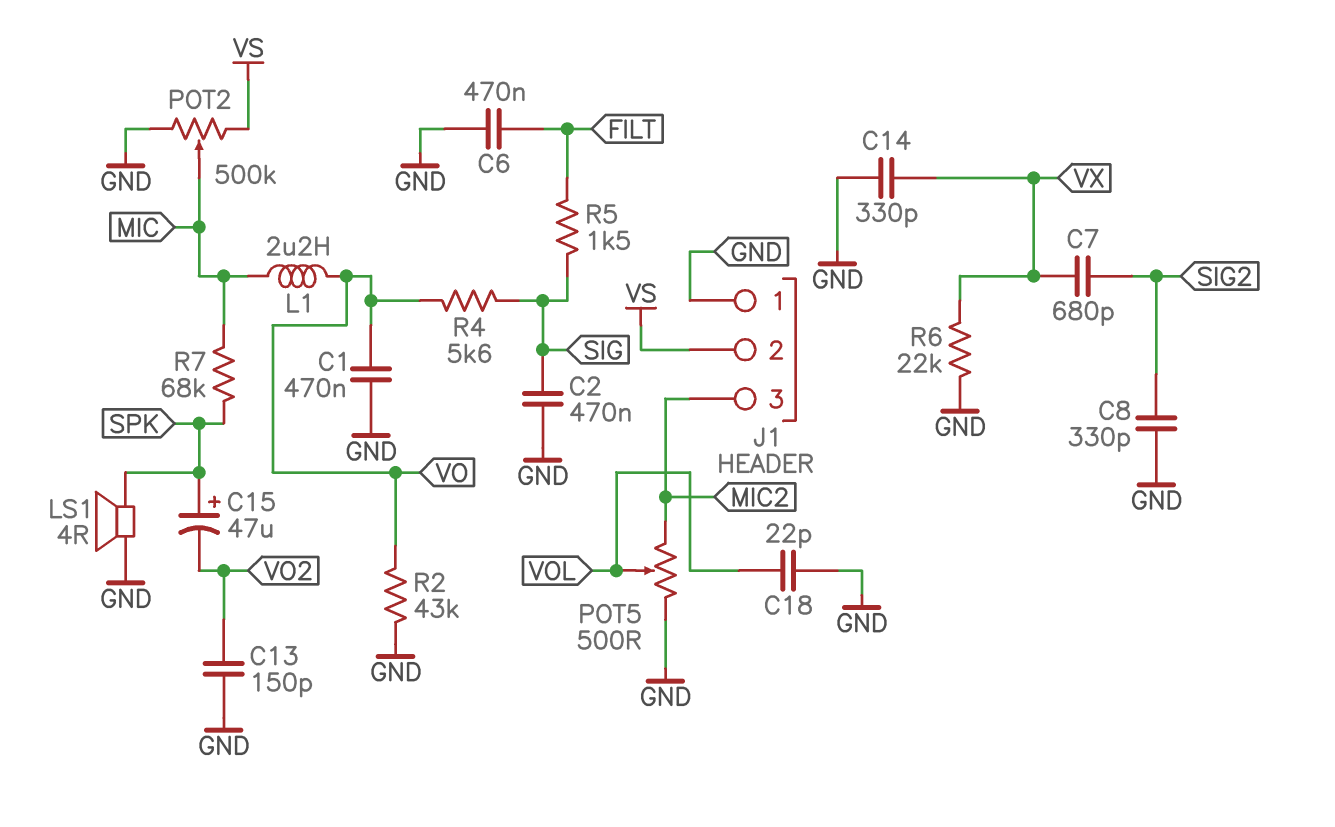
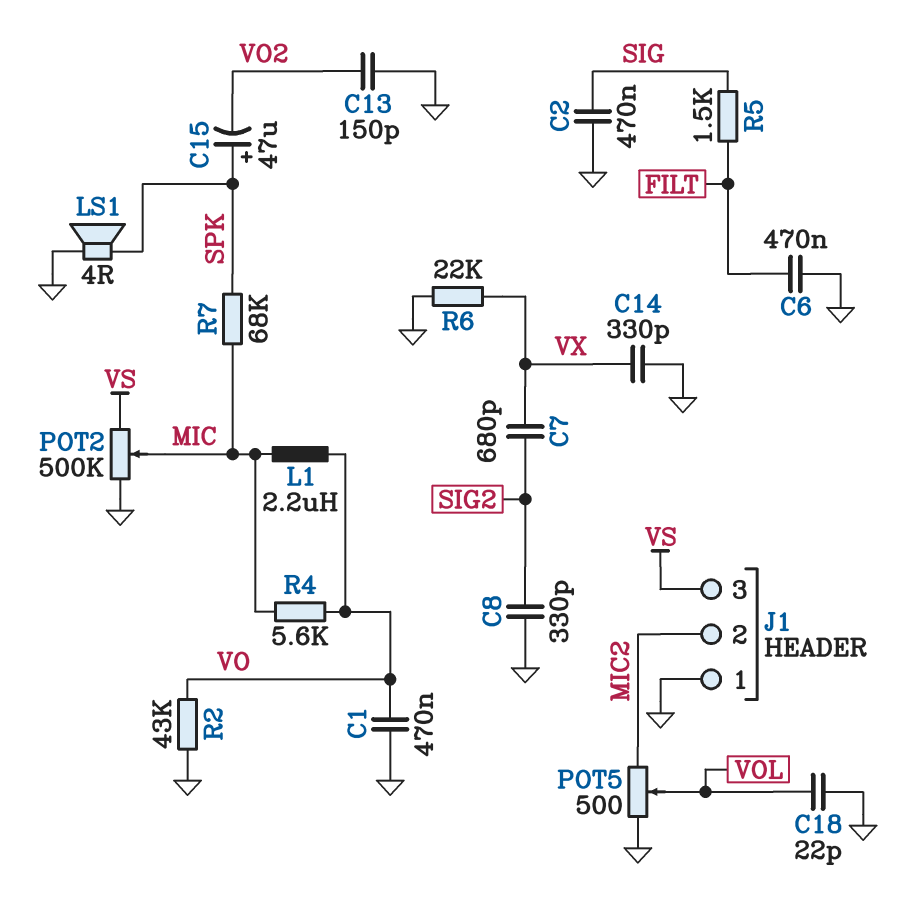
J1 pin 2: VS -> MIC2
J1 pin 3: MIC2 -> VS
R4: 5.6k (SIG, VO) -> 5.6k (MIC, VO)

